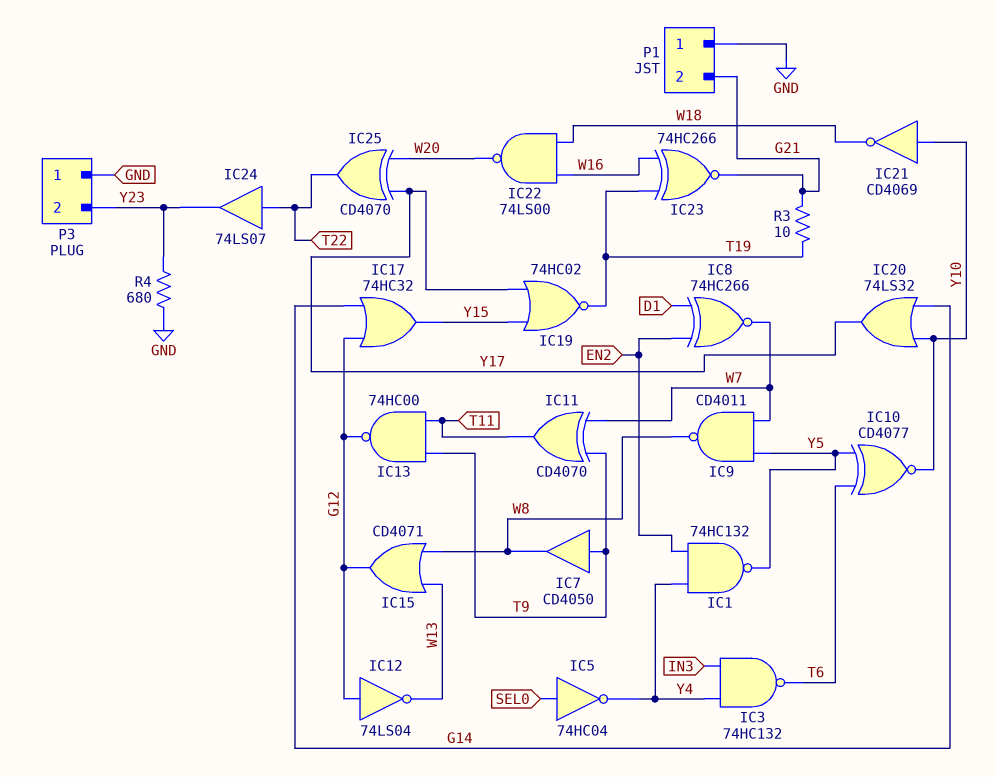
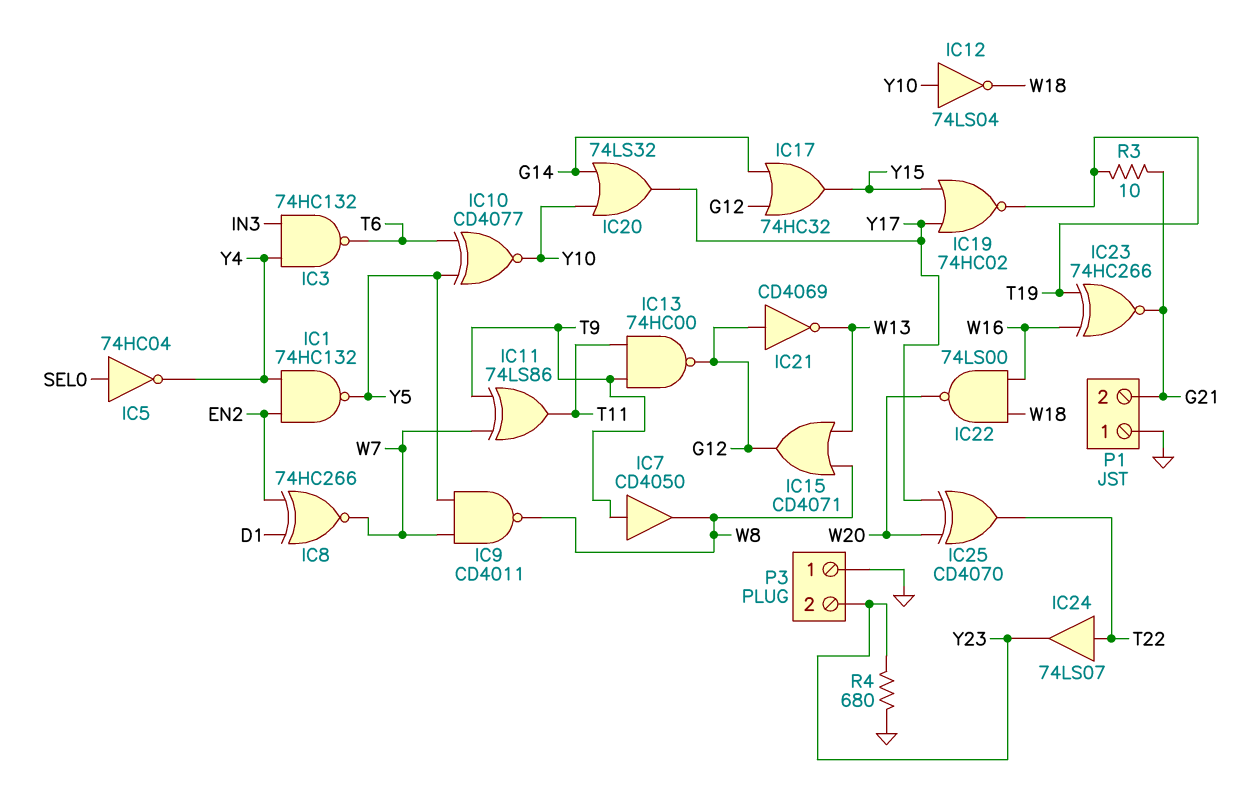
IC11: XOR CD4070 (in T9, in W7, out T11) -> XOR 74LS86 (in T9, in W7, out T11)
IC12: NOT 74LS04 (in G12, out W13) -> NOT 74LS04 (in Y10, out W18)
IC21: NOT CD4069 (in Y10, out W18) -> NOT CD4069 (in G12, out W13)

